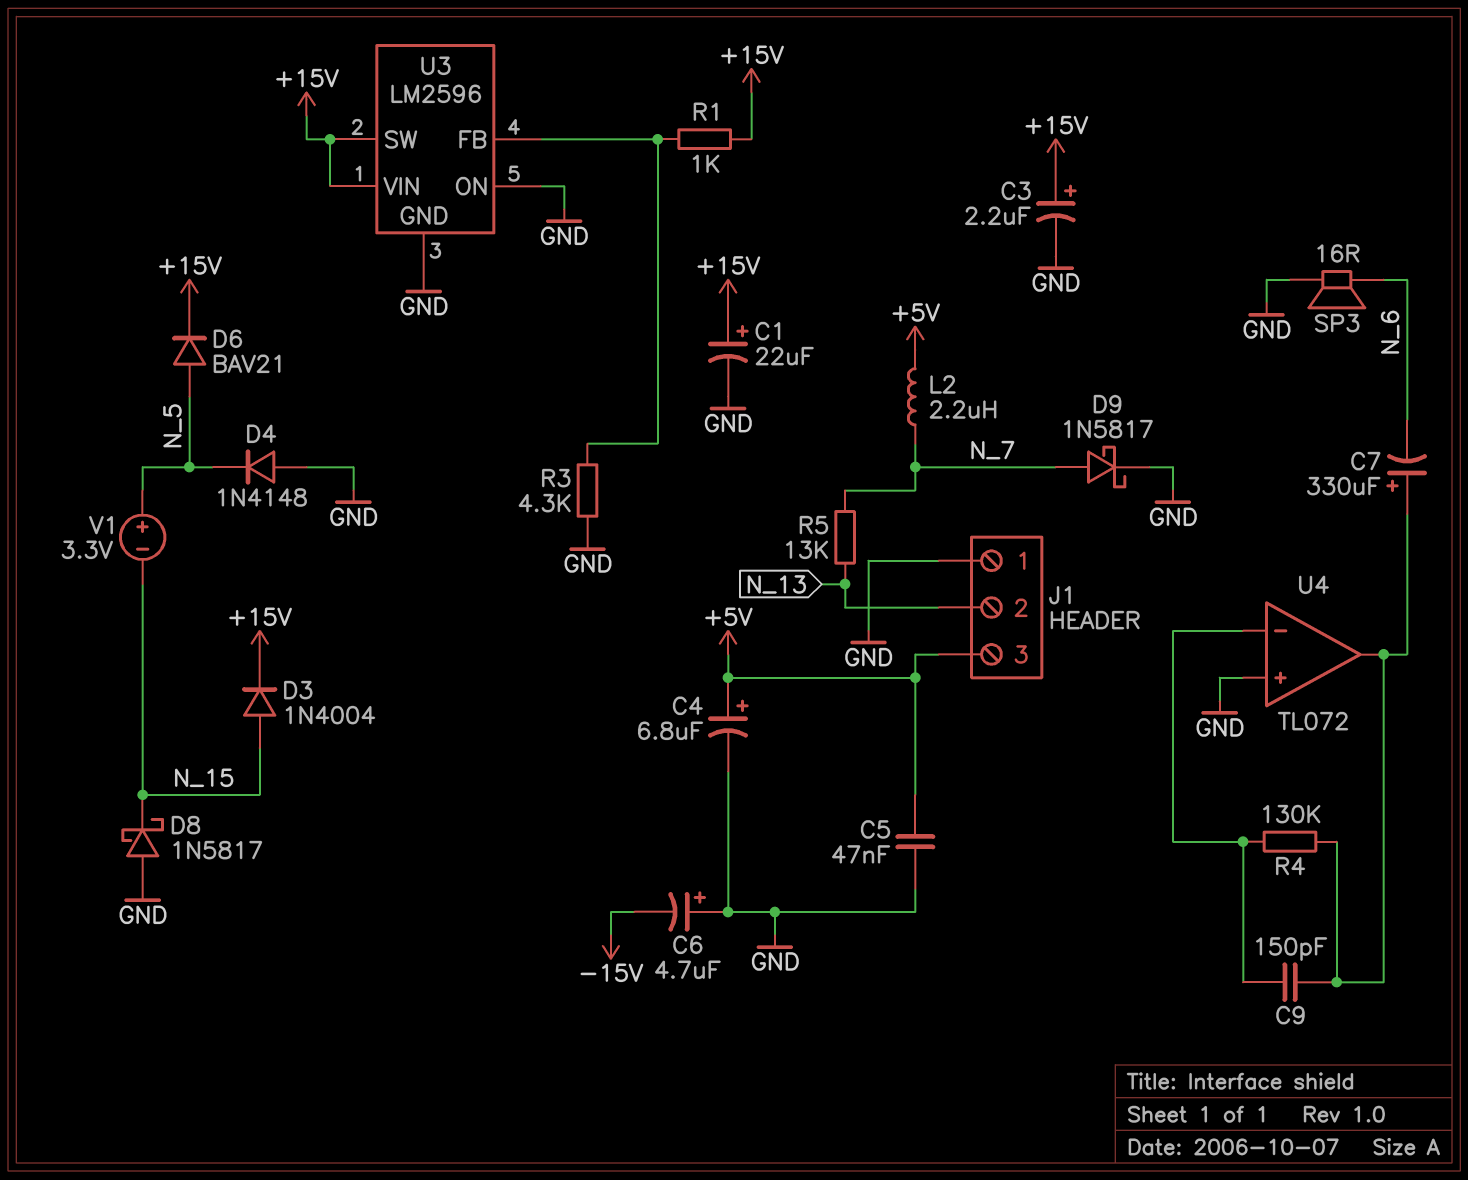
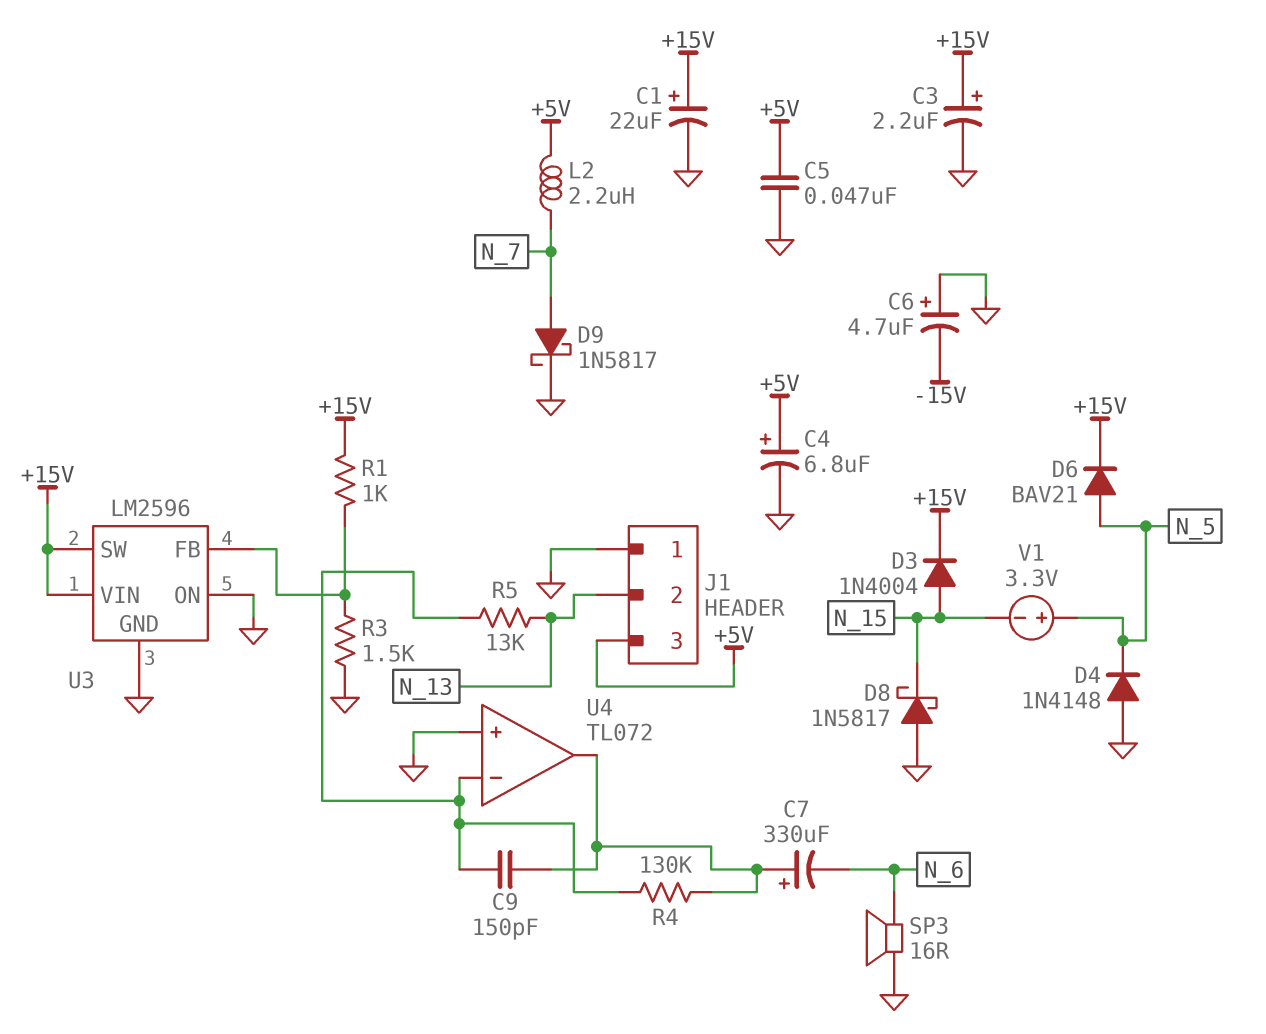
R3: 4.3k (GND, U3/FB) -> 1.5k (GND, U3/FB)
R5: 13k (N_7, N_13) -> 13k (N_13, U4/in-)

